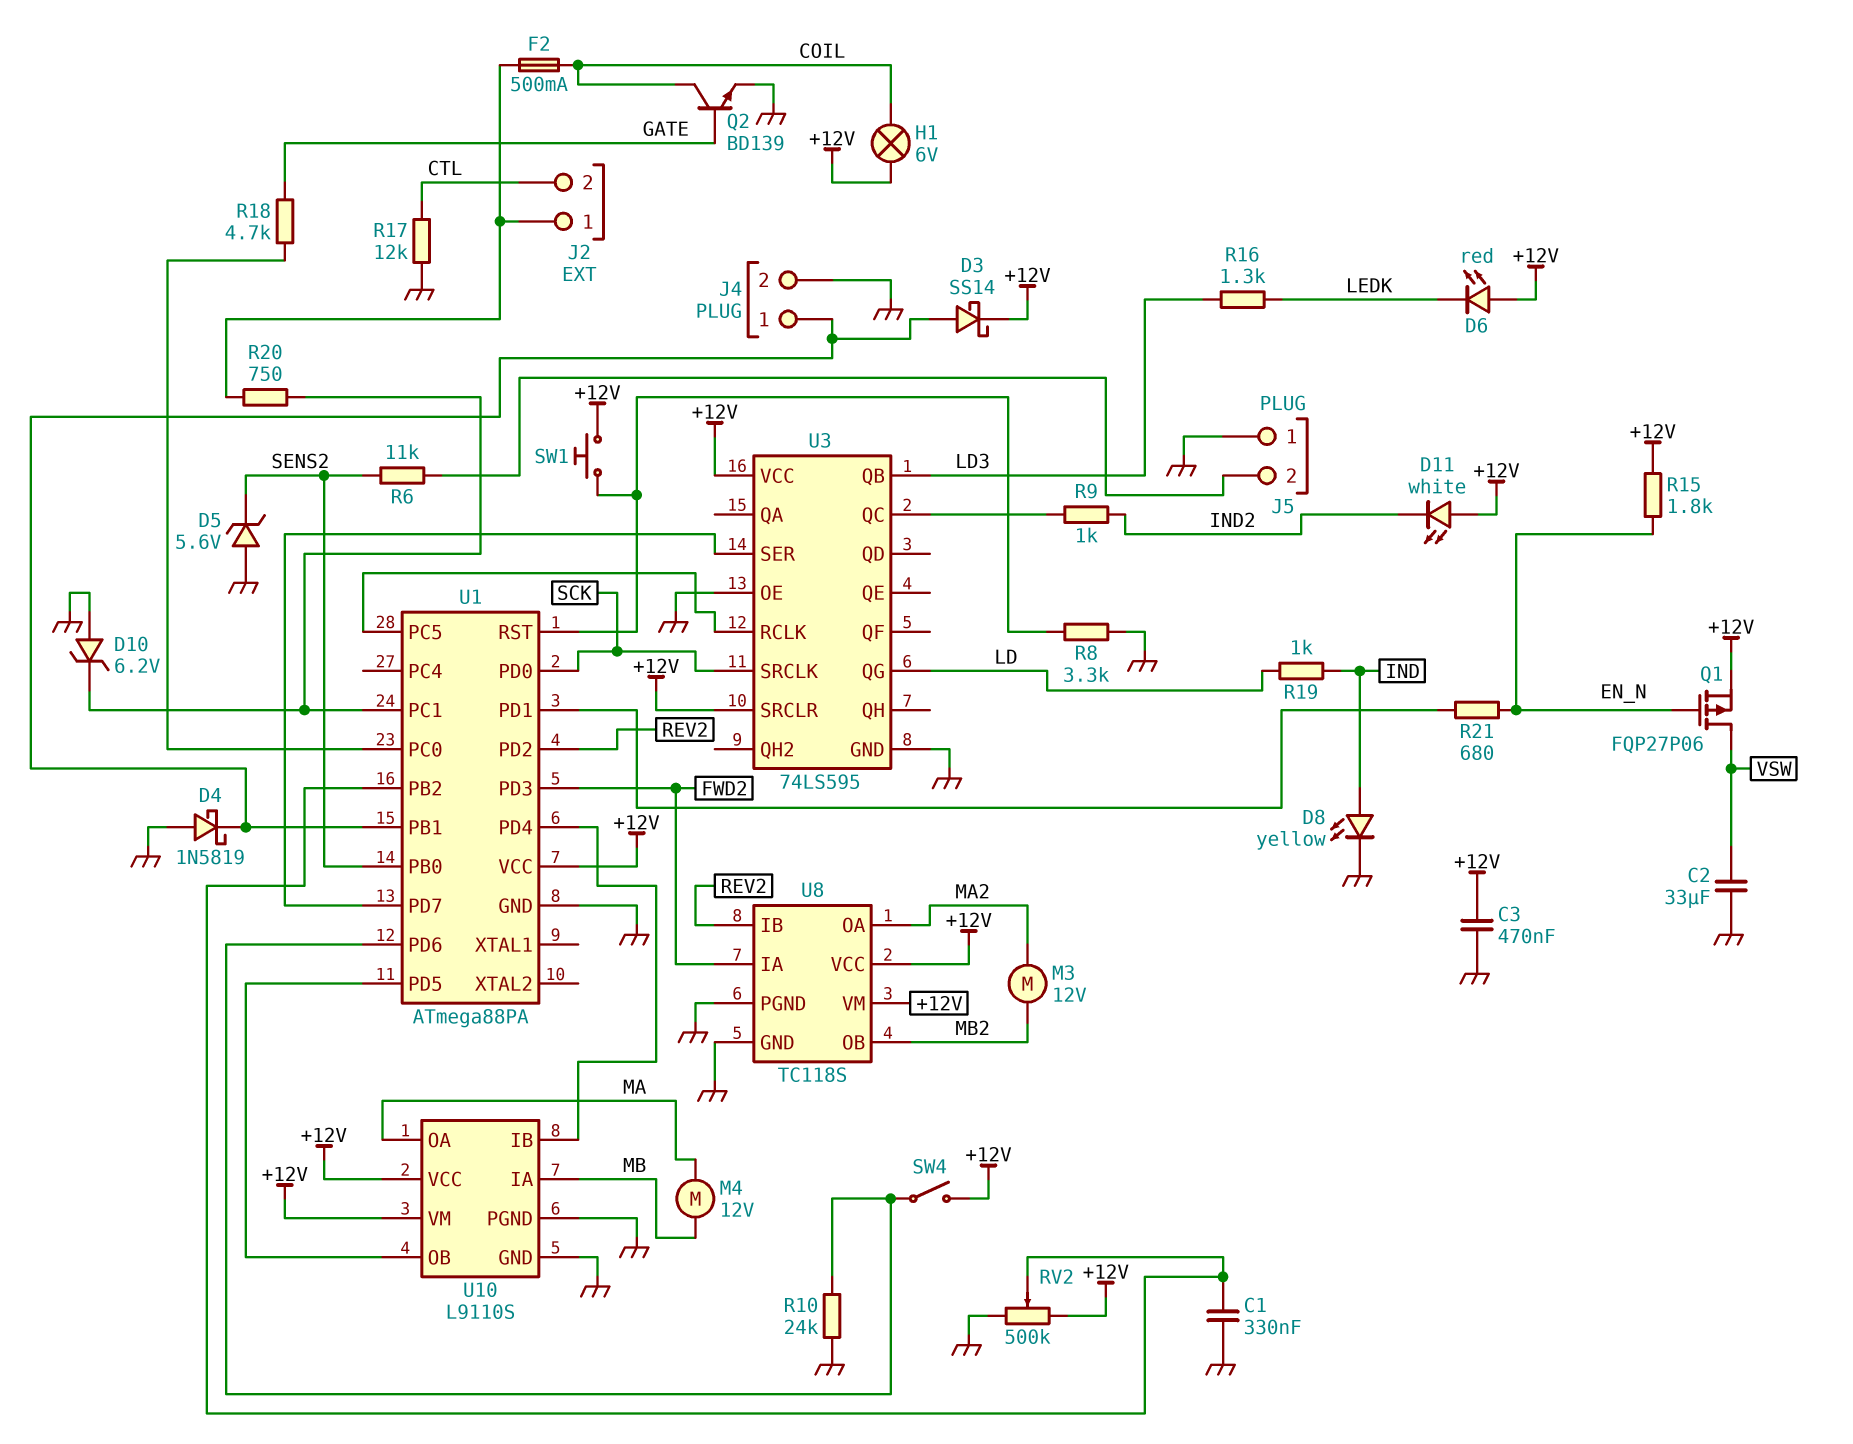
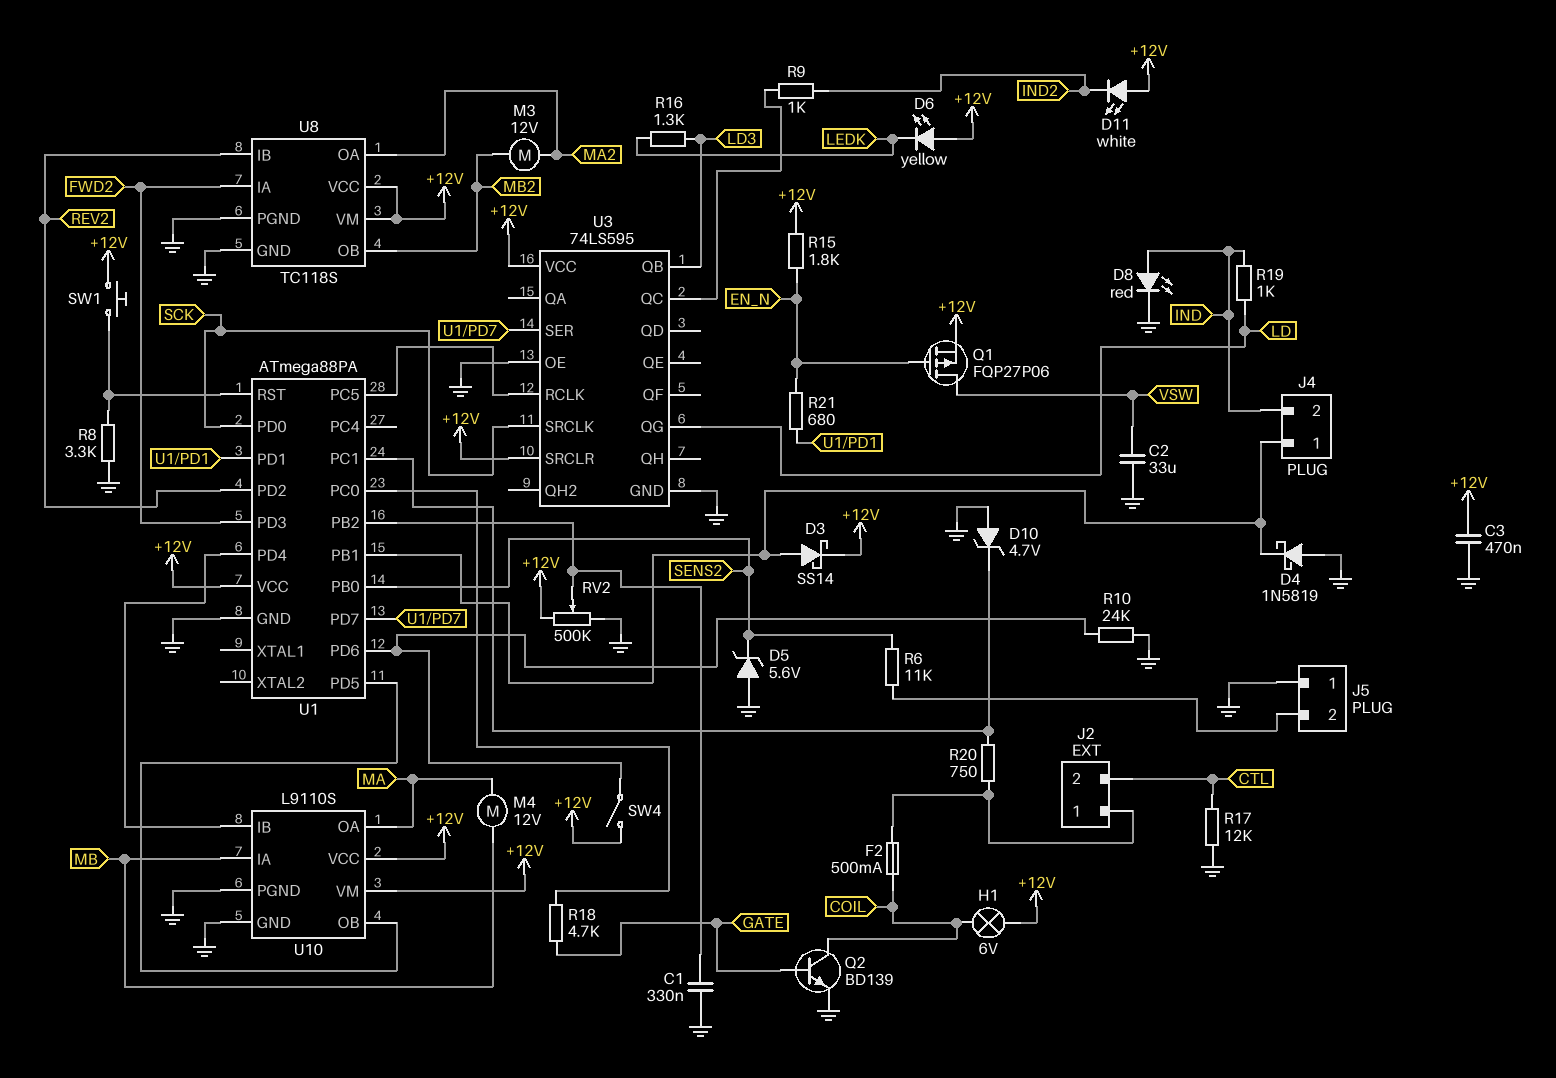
D6: LED red (A +12V, K LEDK) -> LED yellow (A +12V, K LEDK)
D8: LED yellow (A IND, K GND) -> LED red (A IND, K GND)
D10: zener 6.2V (A GND, K U1/PC1) -> zener 4.7V (A GND, K U1/PC1)
J4 pin 2: GND -> IND

